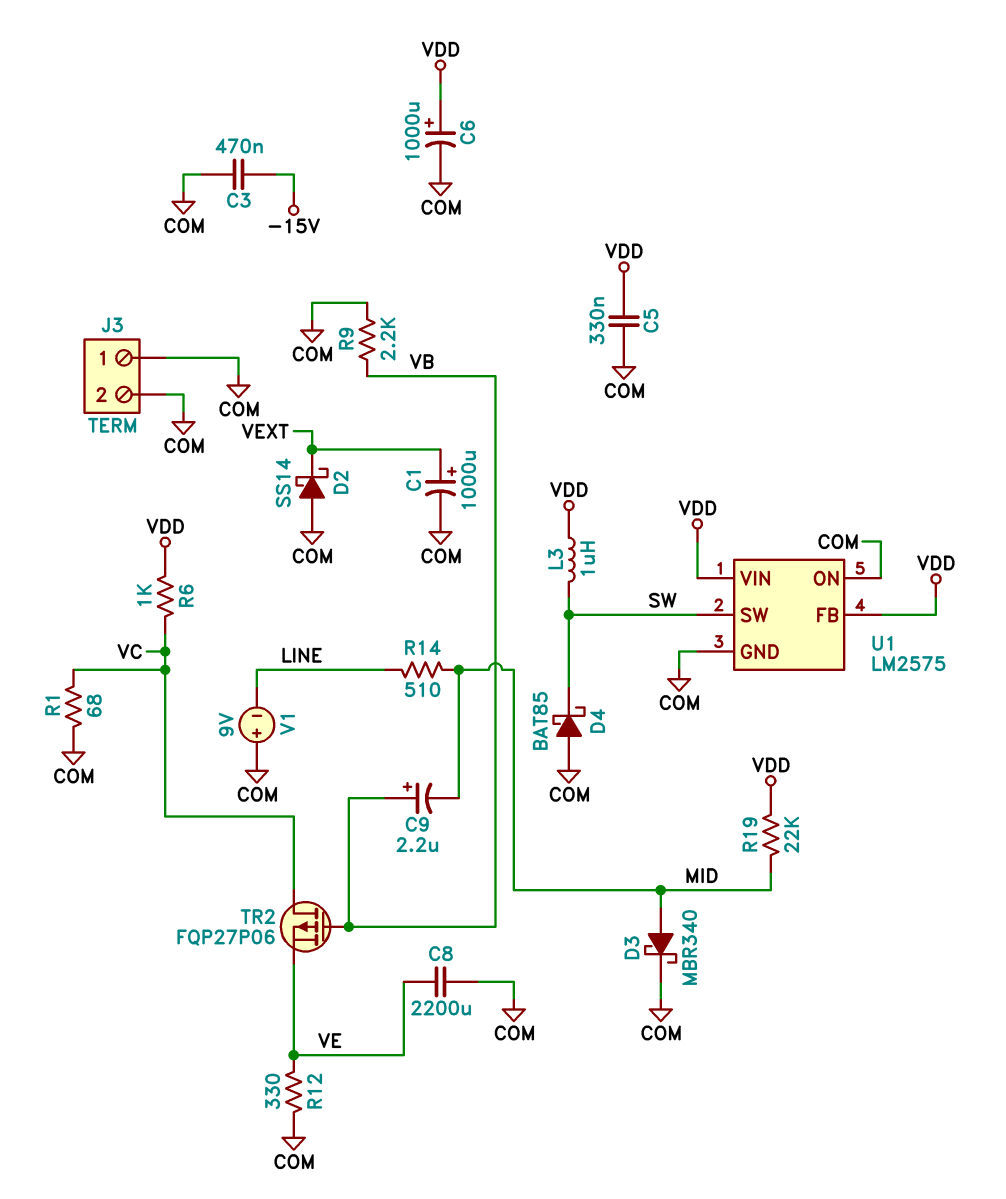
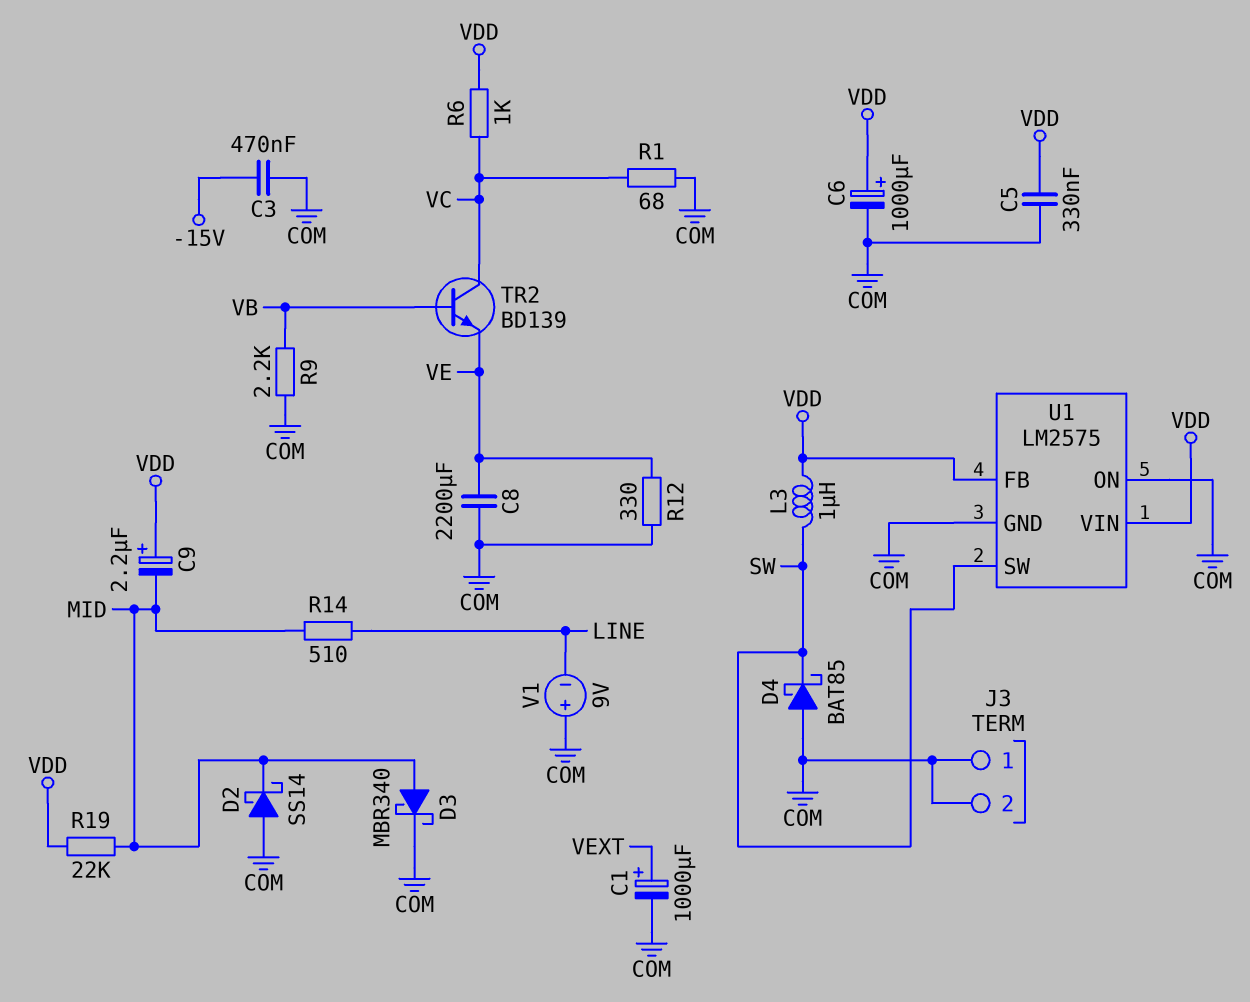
C9: 2.2uF (plus VB, minus MID) -> 2.2uF (plus VDD, minus MID)
D2: schottky SS14 (A COM, K VEXT) -> schottky SS14 (A COM, K MID)
TR2: PMOS FQP27P06 (G VB, D VC, S VE) -> NPN BD139 (B VB, C VC, E VE)

